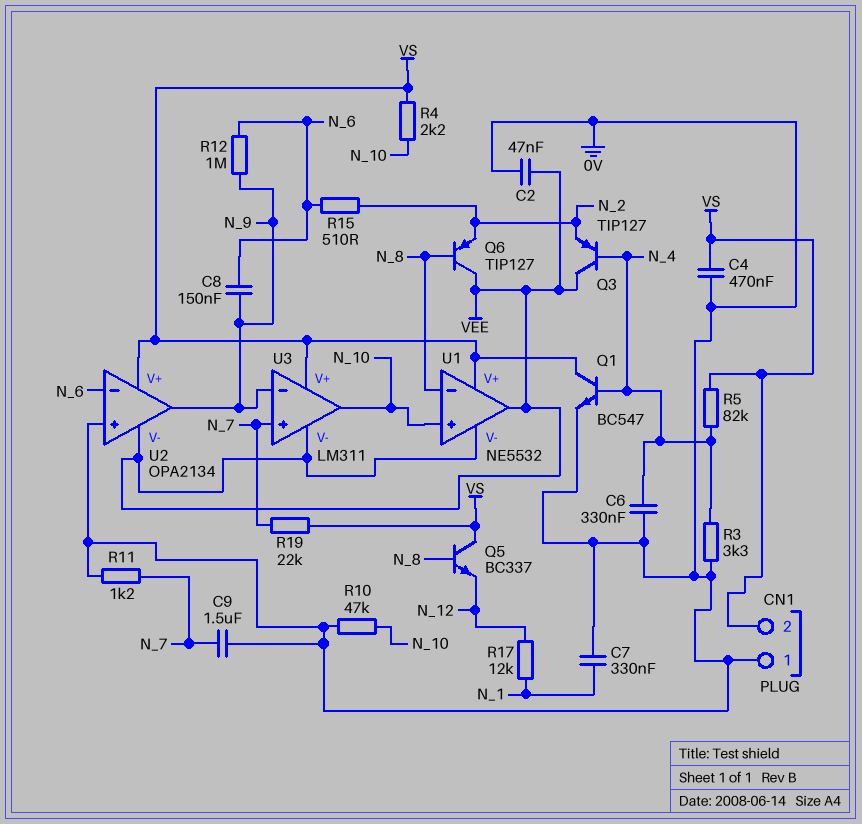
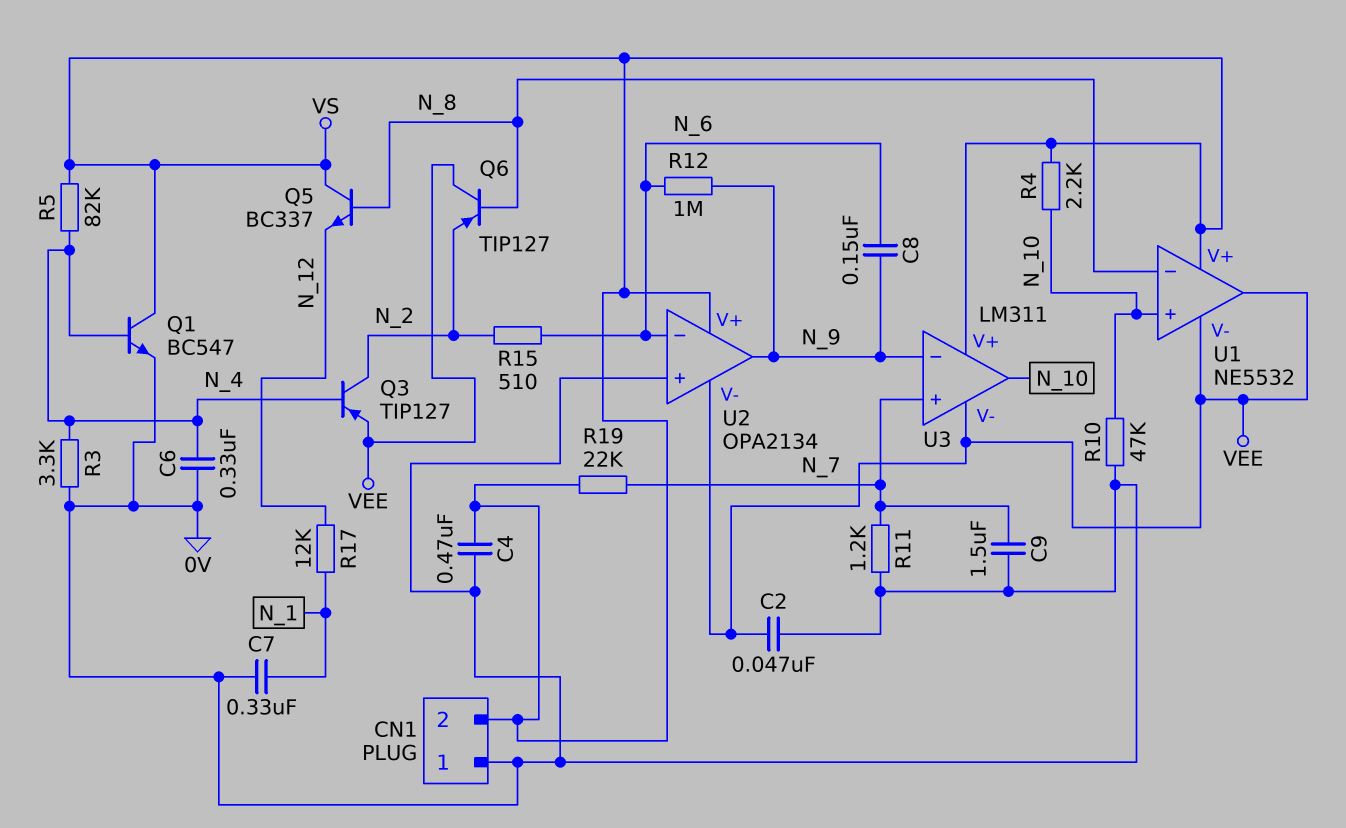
Q3: PNP TIP127 (B N_4, C VEE, E N_2) -> PNP TIP127 (B N_4, C N_2, E VEE)

